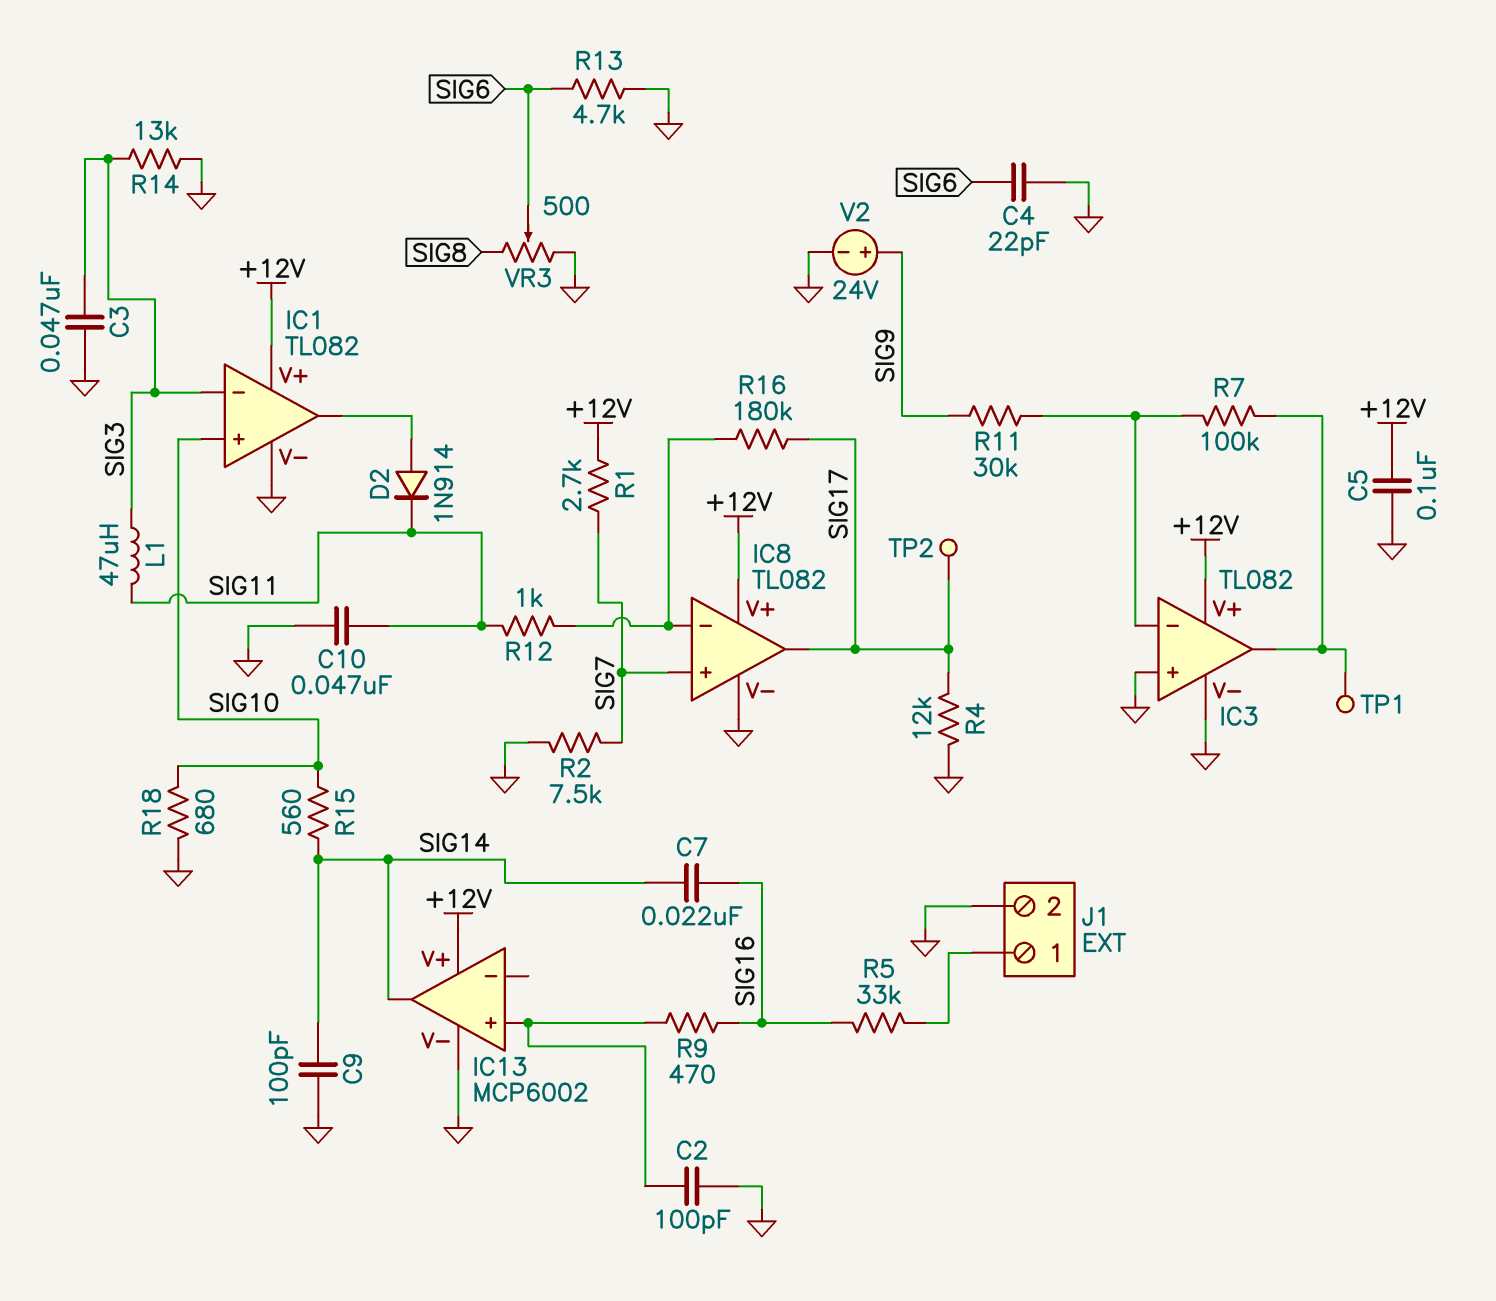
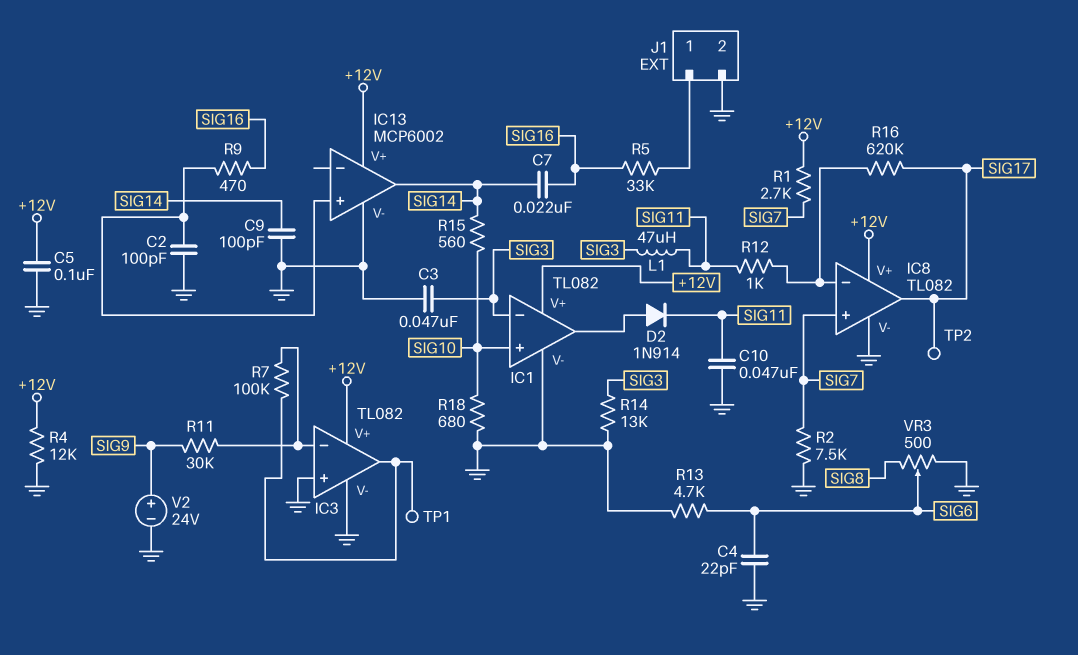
R4: 12k (GND, SIG17) -> 12k (+12V, GND)
R16: 180k (IC8/in-, SIG17) -> 620k (IC8/in-, SIG17)

